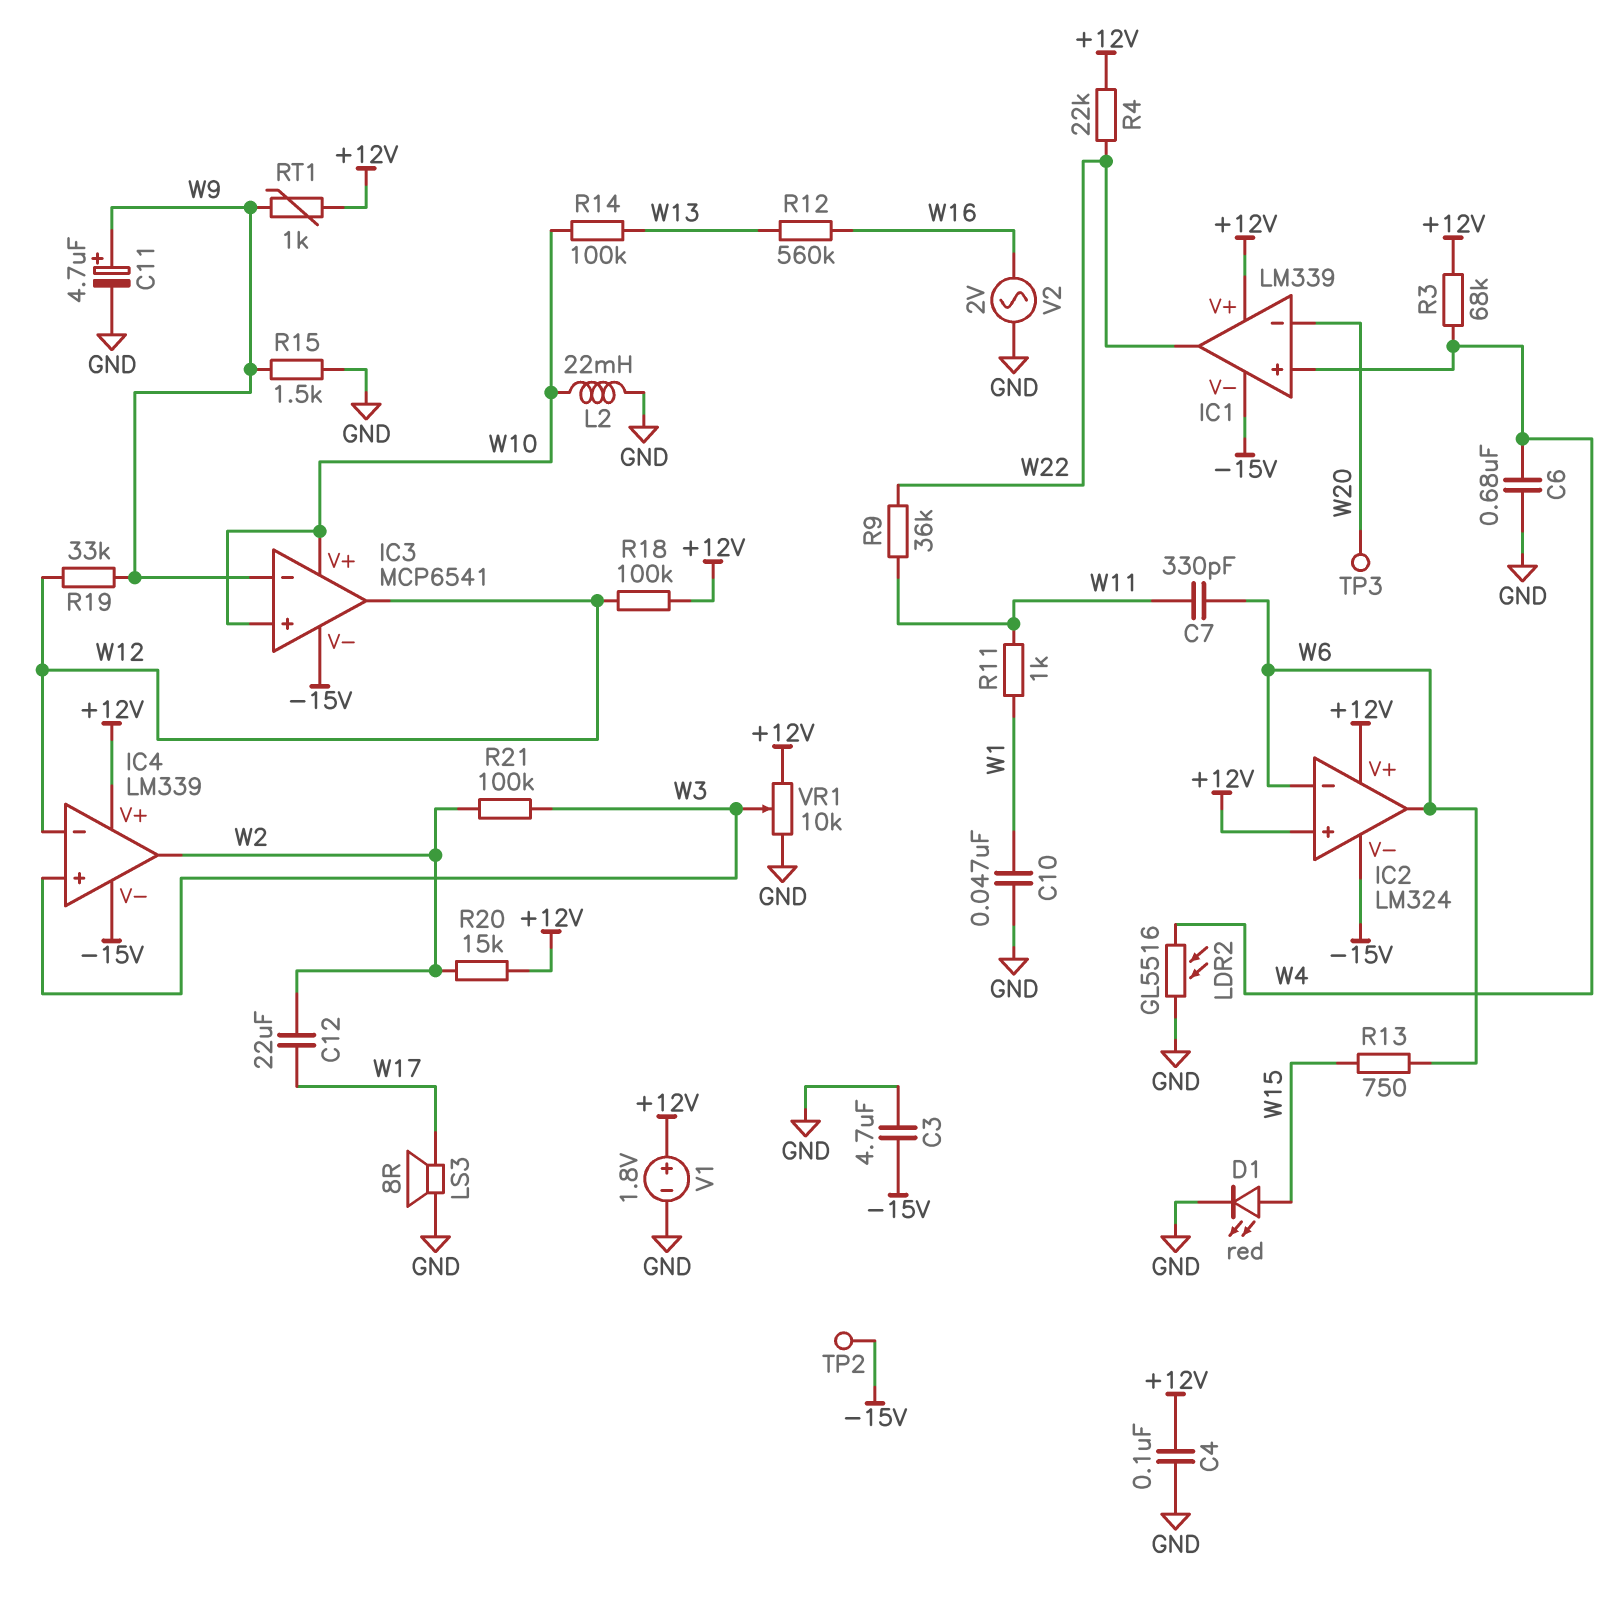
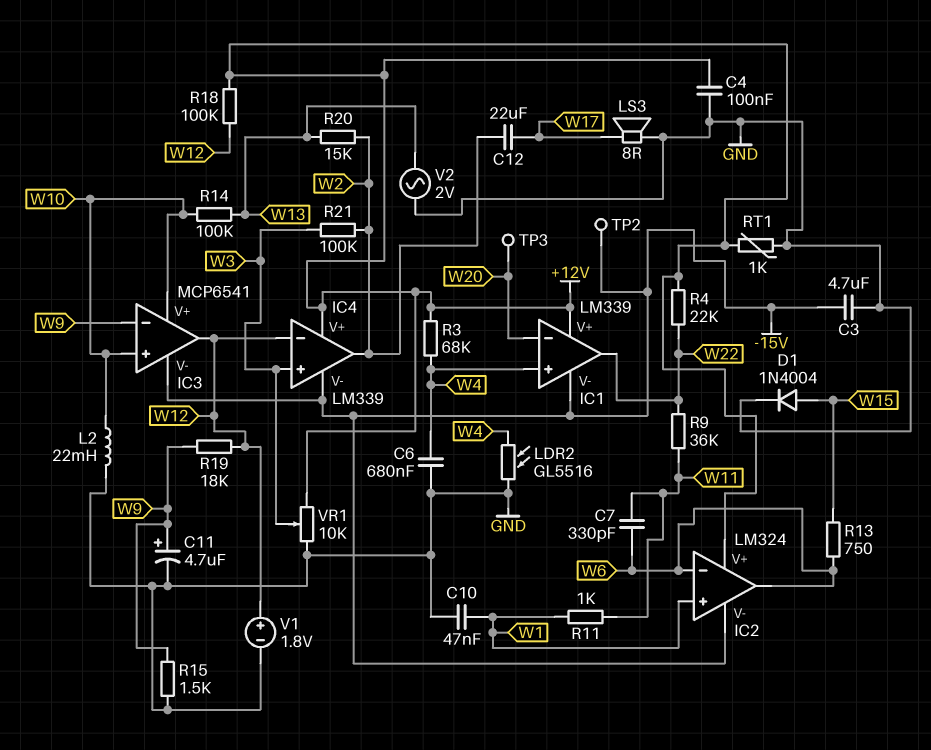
D1: LED red (A W15, K GND) -> diode 1N4004 (A W15, K GND)
IC2 pin in+: +12V -> W1
R12: 560k (W13, W16) -> none
R19: 33k (W9, W12) -> 18k (W9, W12)
R20: 15k (+12V, W2) -> 15k (W2, W13)
RT1: 1k (+12V, W9) -> 1k (+12V, GND)
V1: 1.8V (plus +12V, minus GND) -> 1.8V (plus W12, minus GND)
V2: AC 2V (GND, W16) -> AC 2V (GND, W13)

